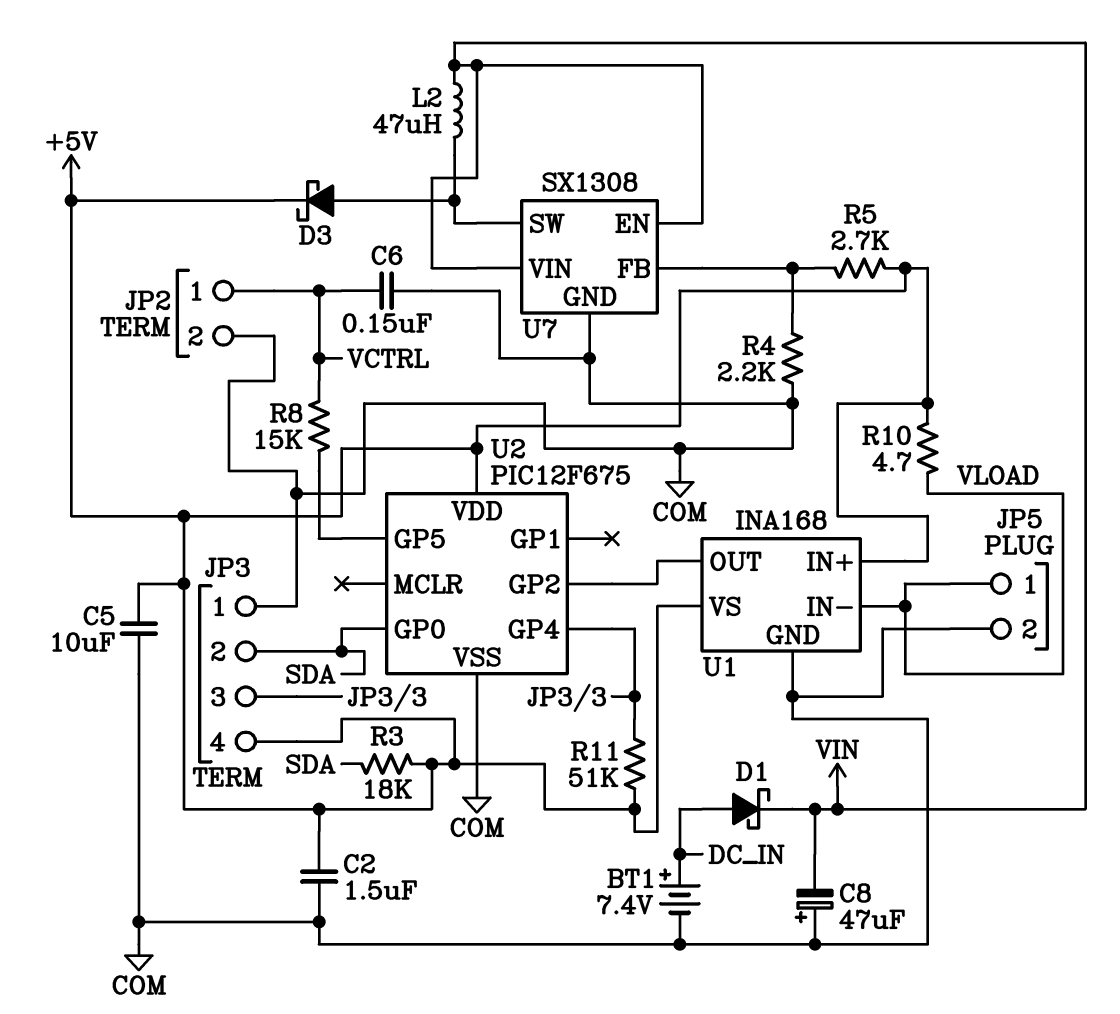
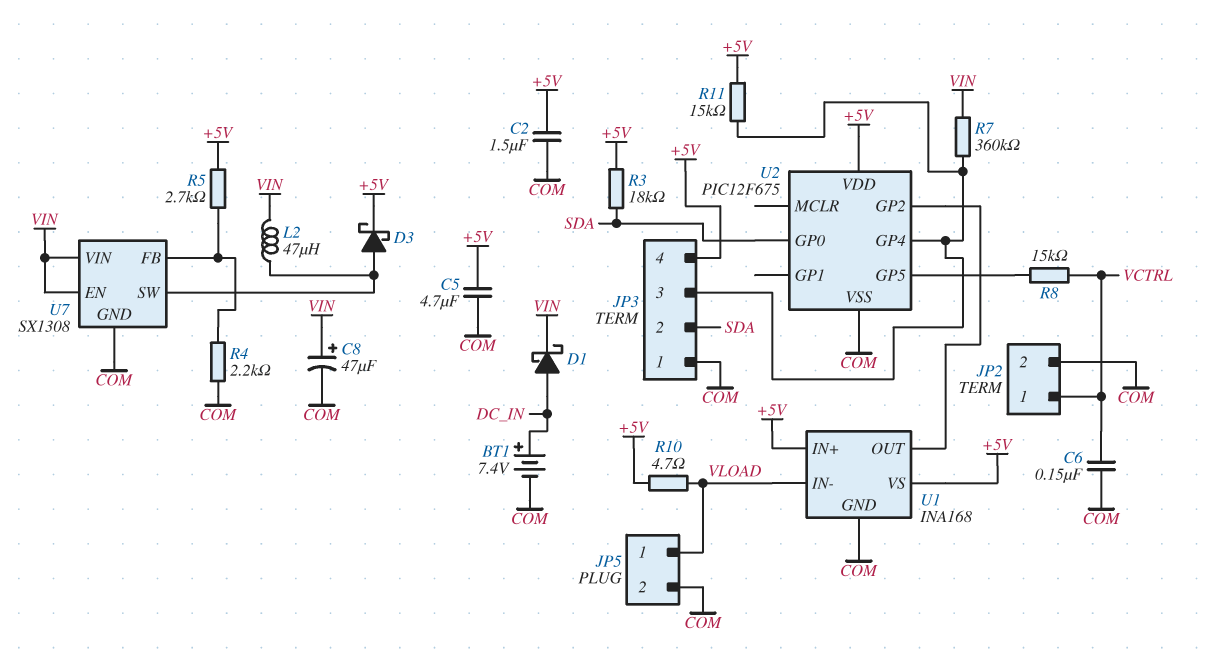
C5: 10uF (+5V, COM) -> 4.7uF (+5V, COM)
C8: 47uF (plus COM, minus VIN) -> 47uF (plus VIN, minus COM)
R7: none -> 360k (JP3/3, VIN)
R11: 51k (+5V, JP3/3) -> 15k (+5V, JP3/3)

